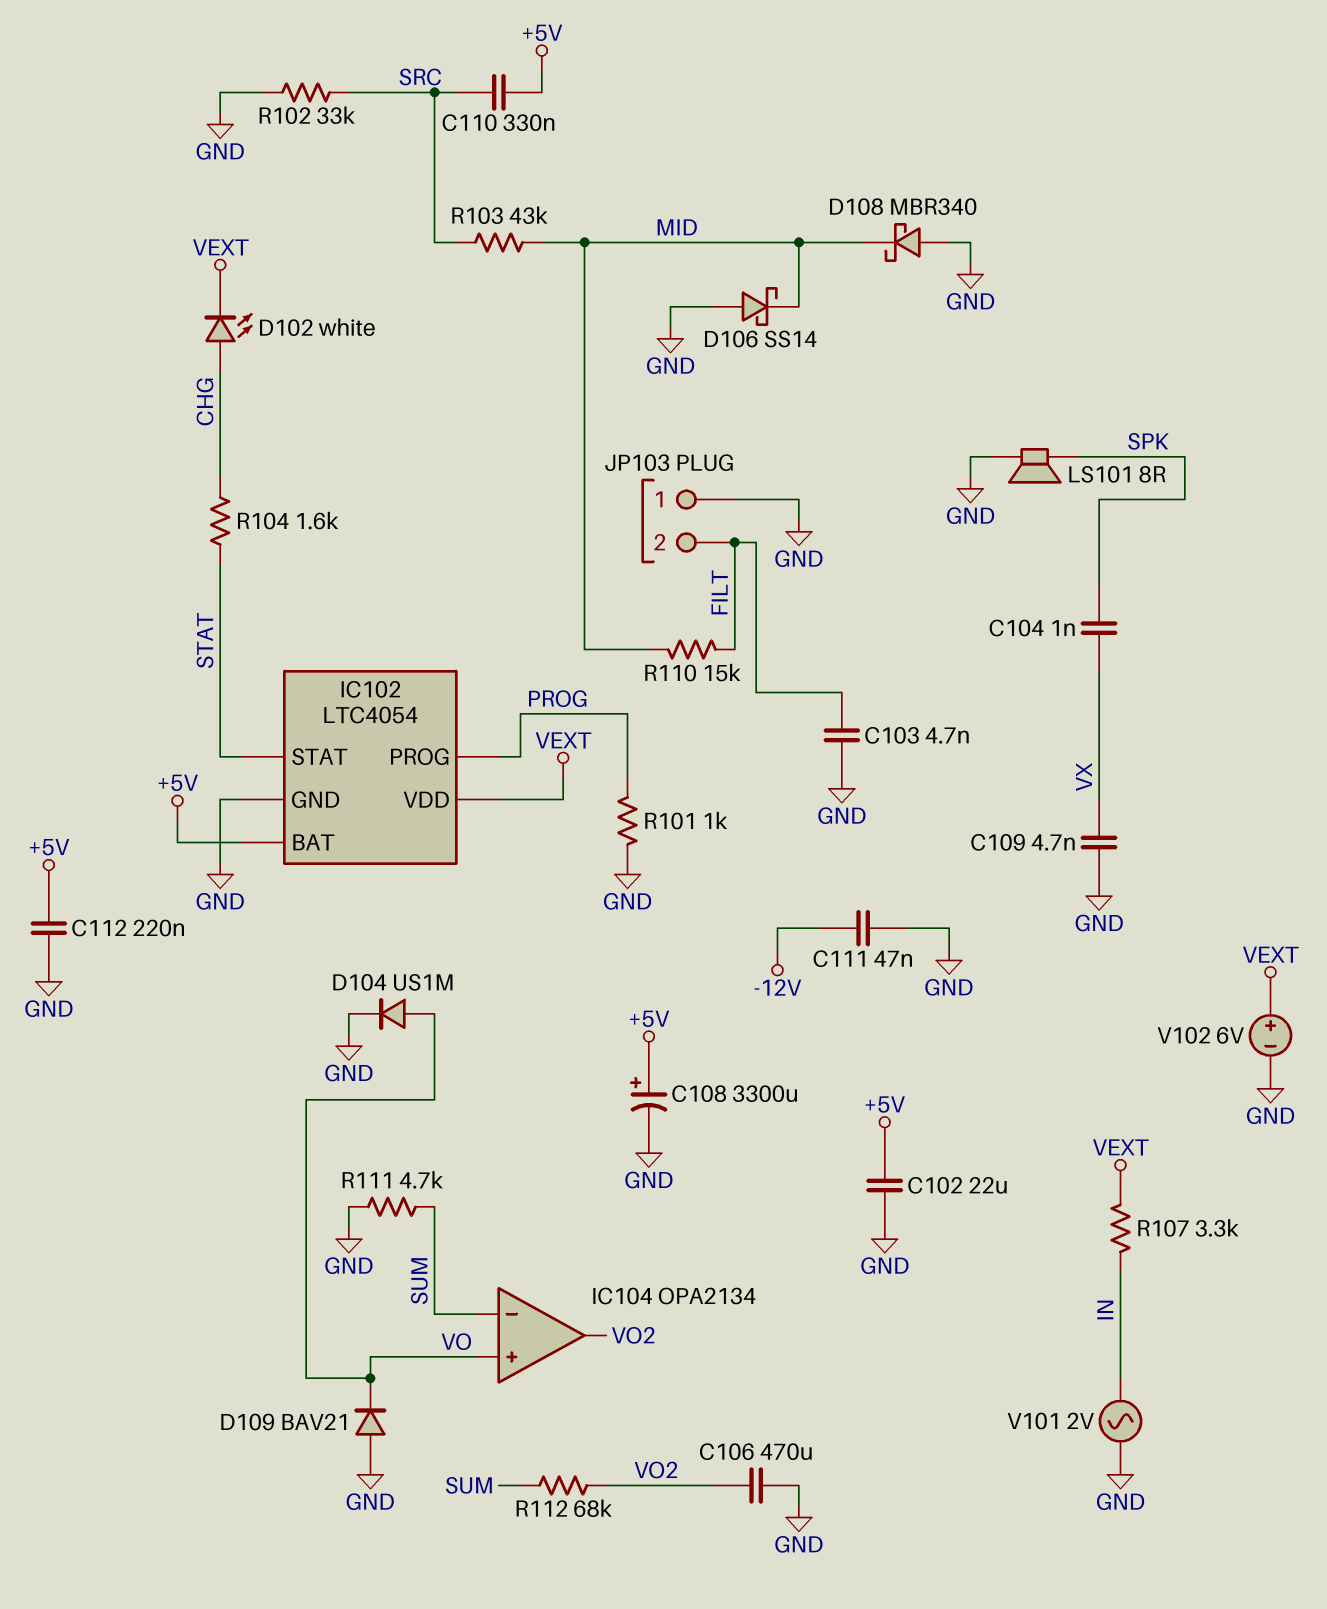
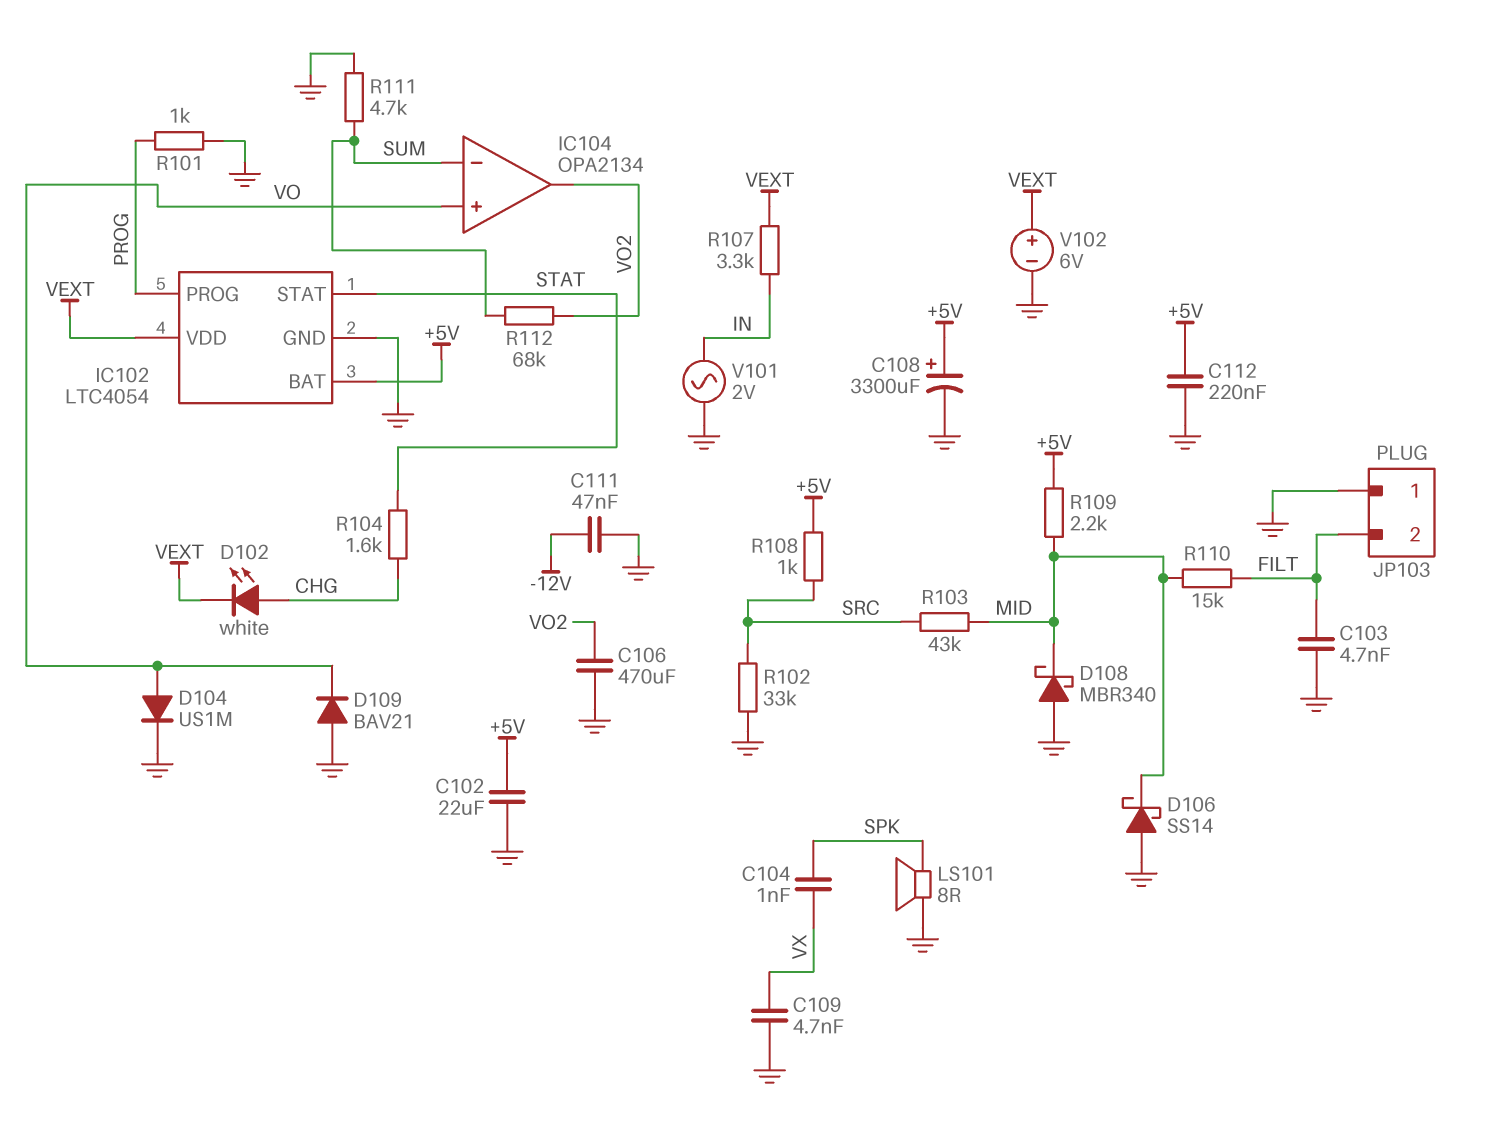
C110: 330nF (+5V, SRC) -> none
R108: none -> 1k (+5V, SRC)
R109: none -> 2.2k (+5V, MID)

